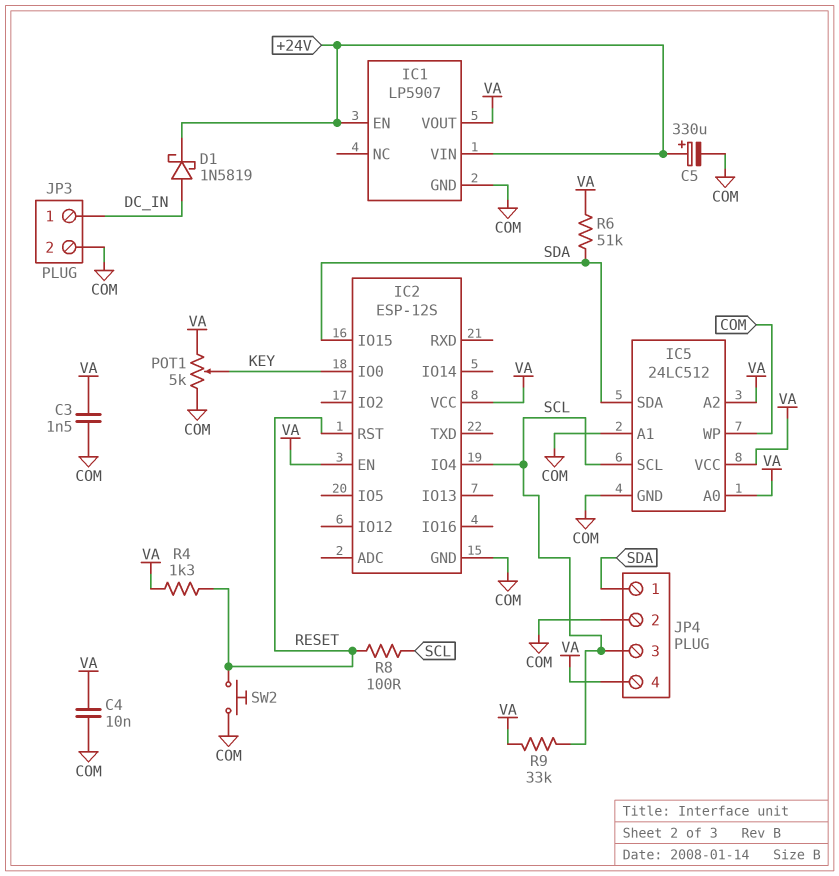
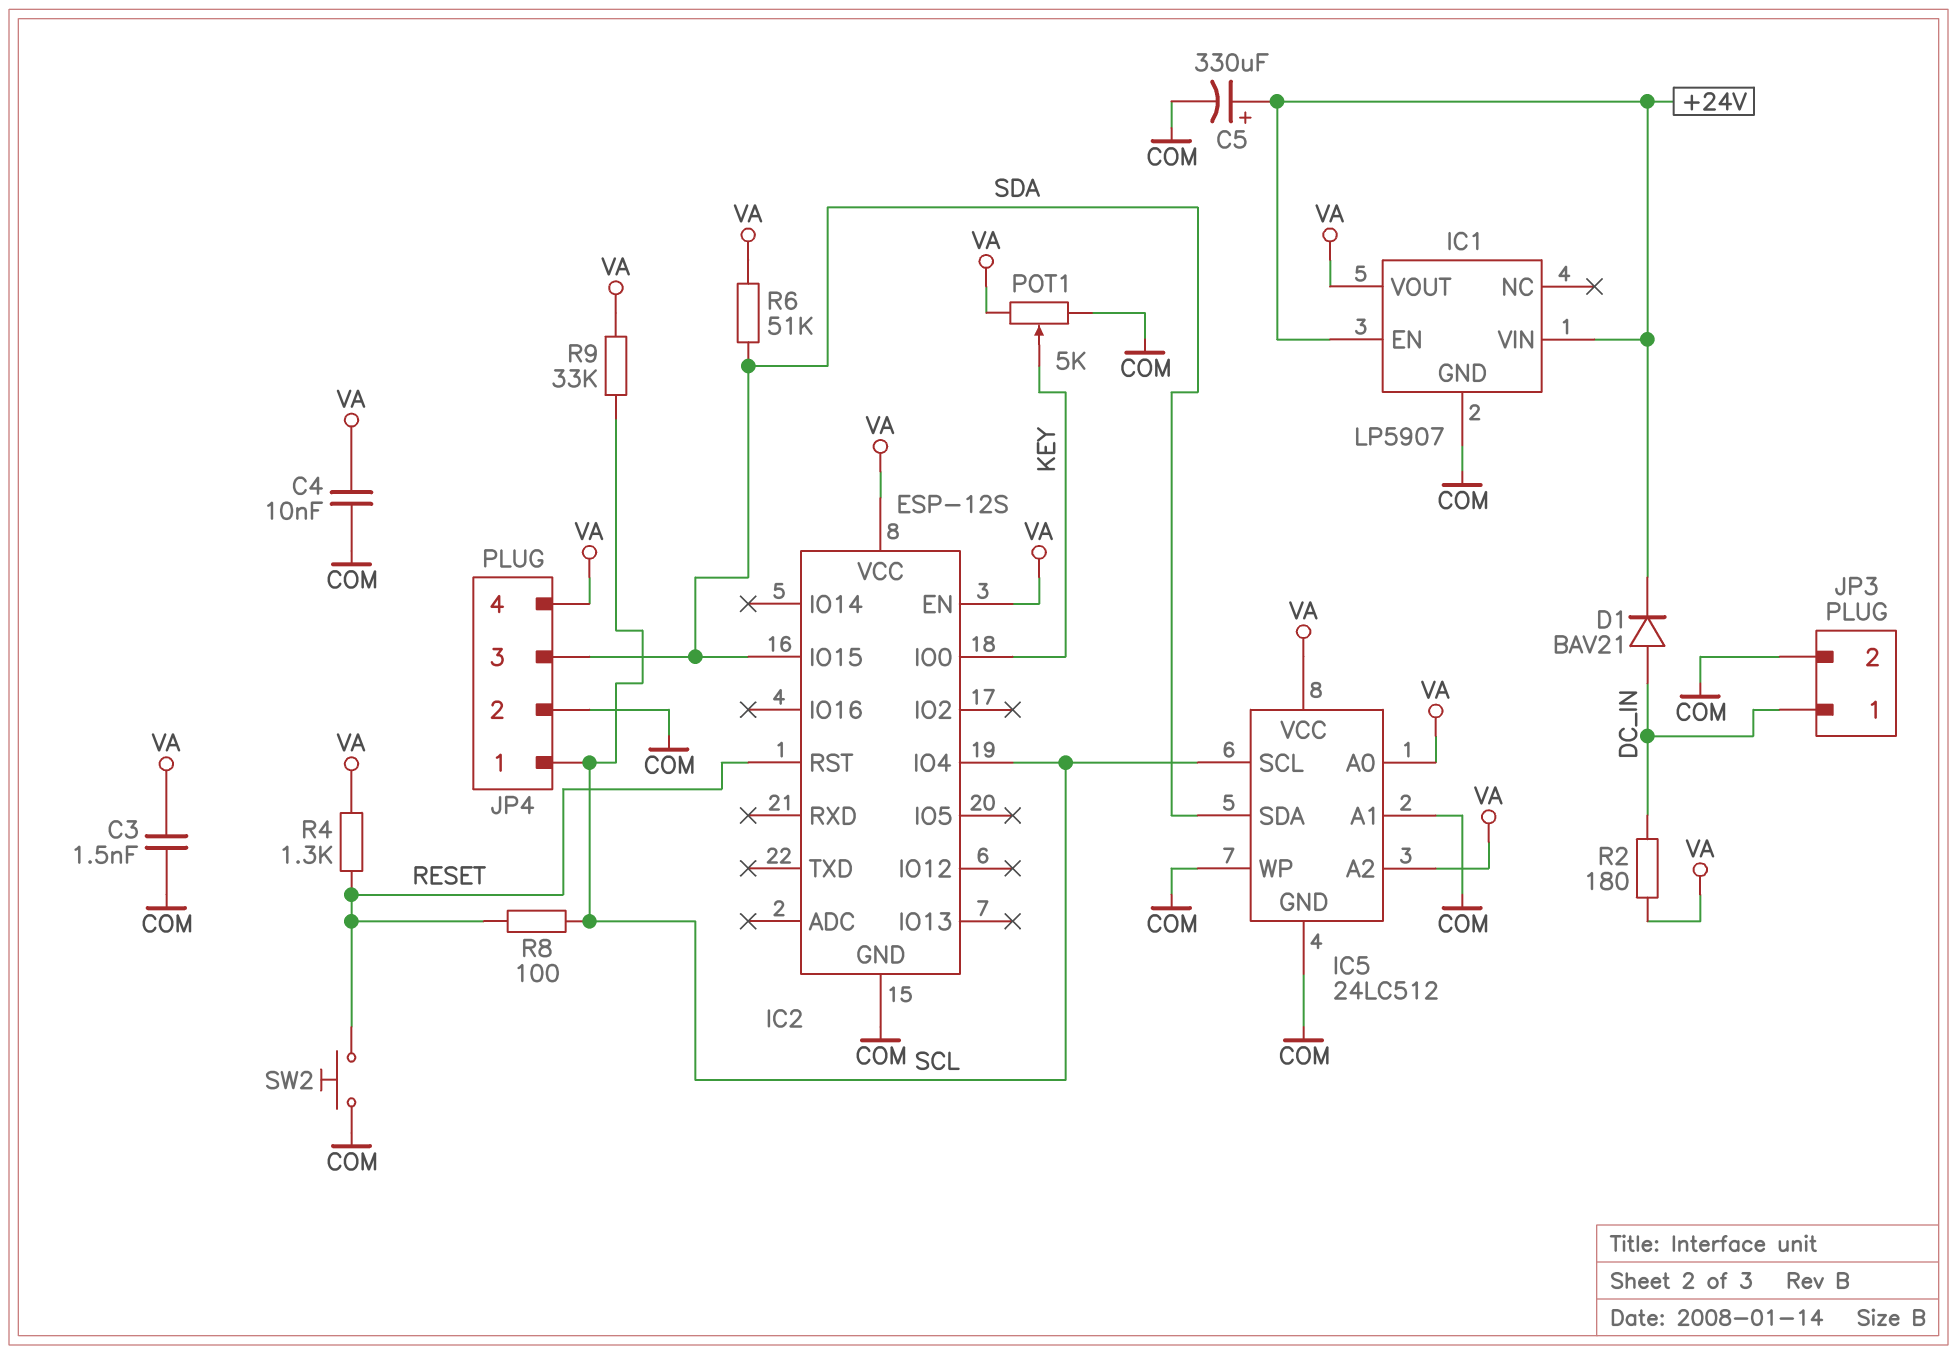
D1: schottky 1N5819 (A DC_IN, K +24V) -> diode BAV21 (A DC_IN, K +24V)
JP4 pin 1: SDA -> SCL
JP4 pin 3: SCL -> SDA
R2: none -> 180 (DC_IN, VA)

